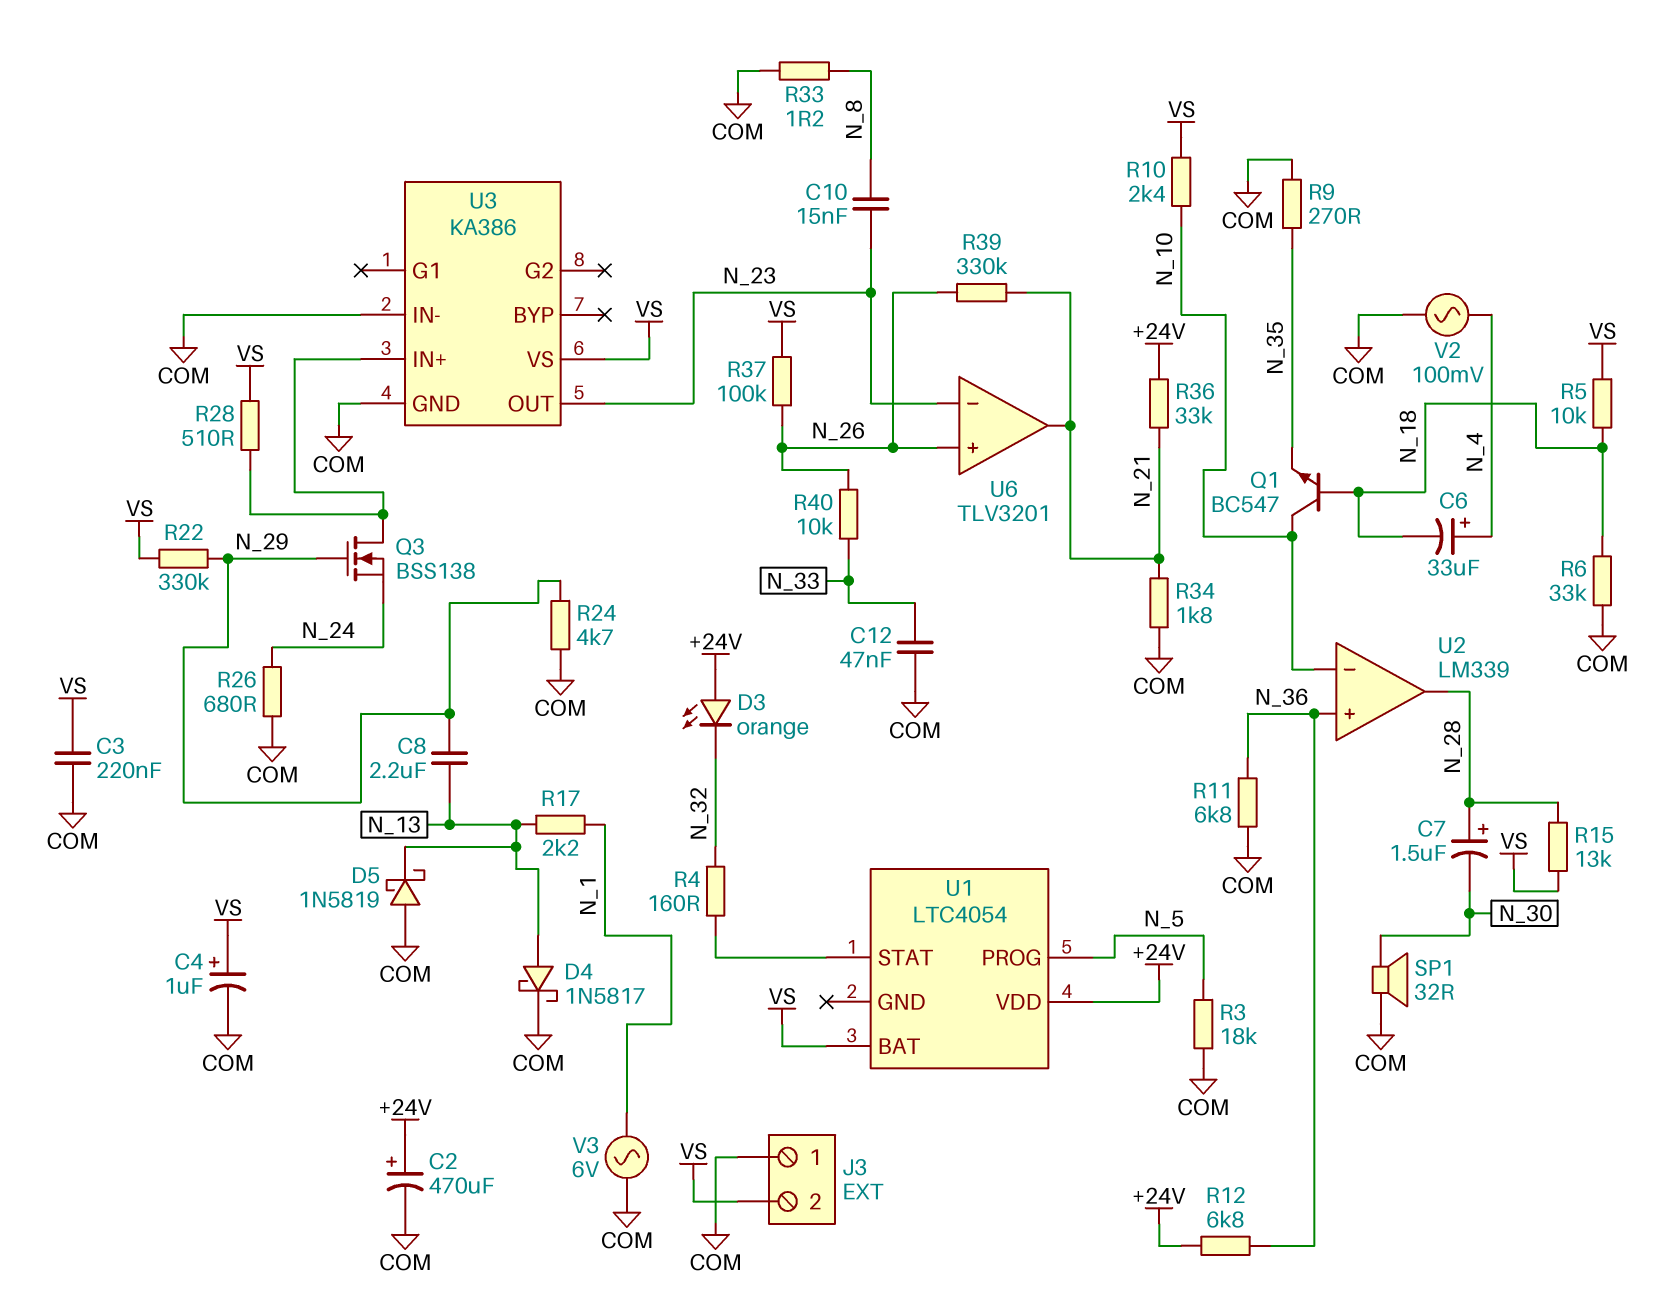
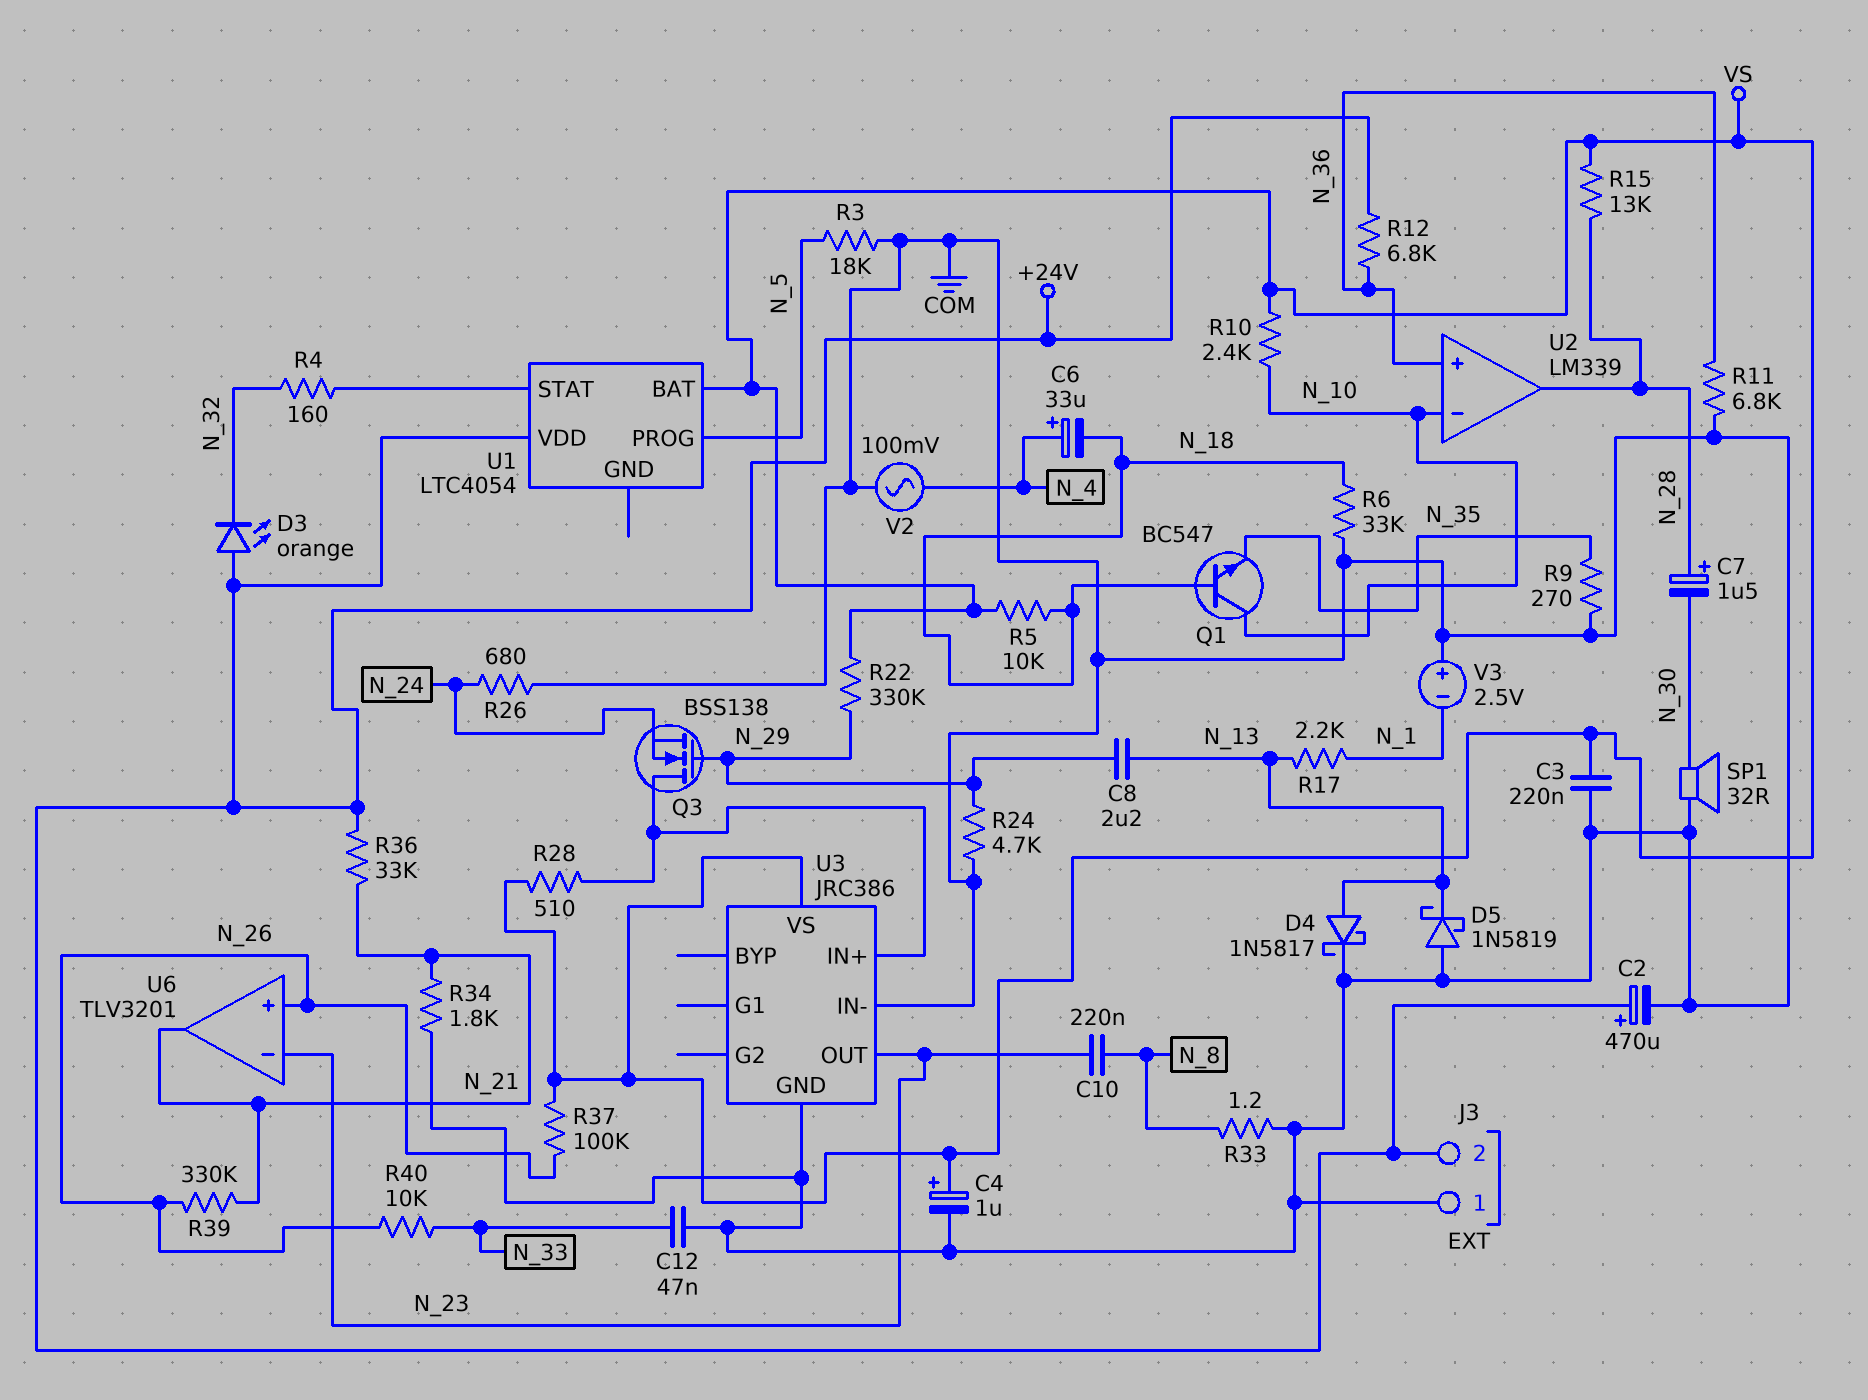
C10: 15nF (N_8, N_23) -> 220nF (N_8, N_23)
J3 pin 2: VS -> +24V
U3: KA386 -> JRC386
V3: AC 6V (COM, N_1) -> 2.5V (plus COM, minus N_1)

